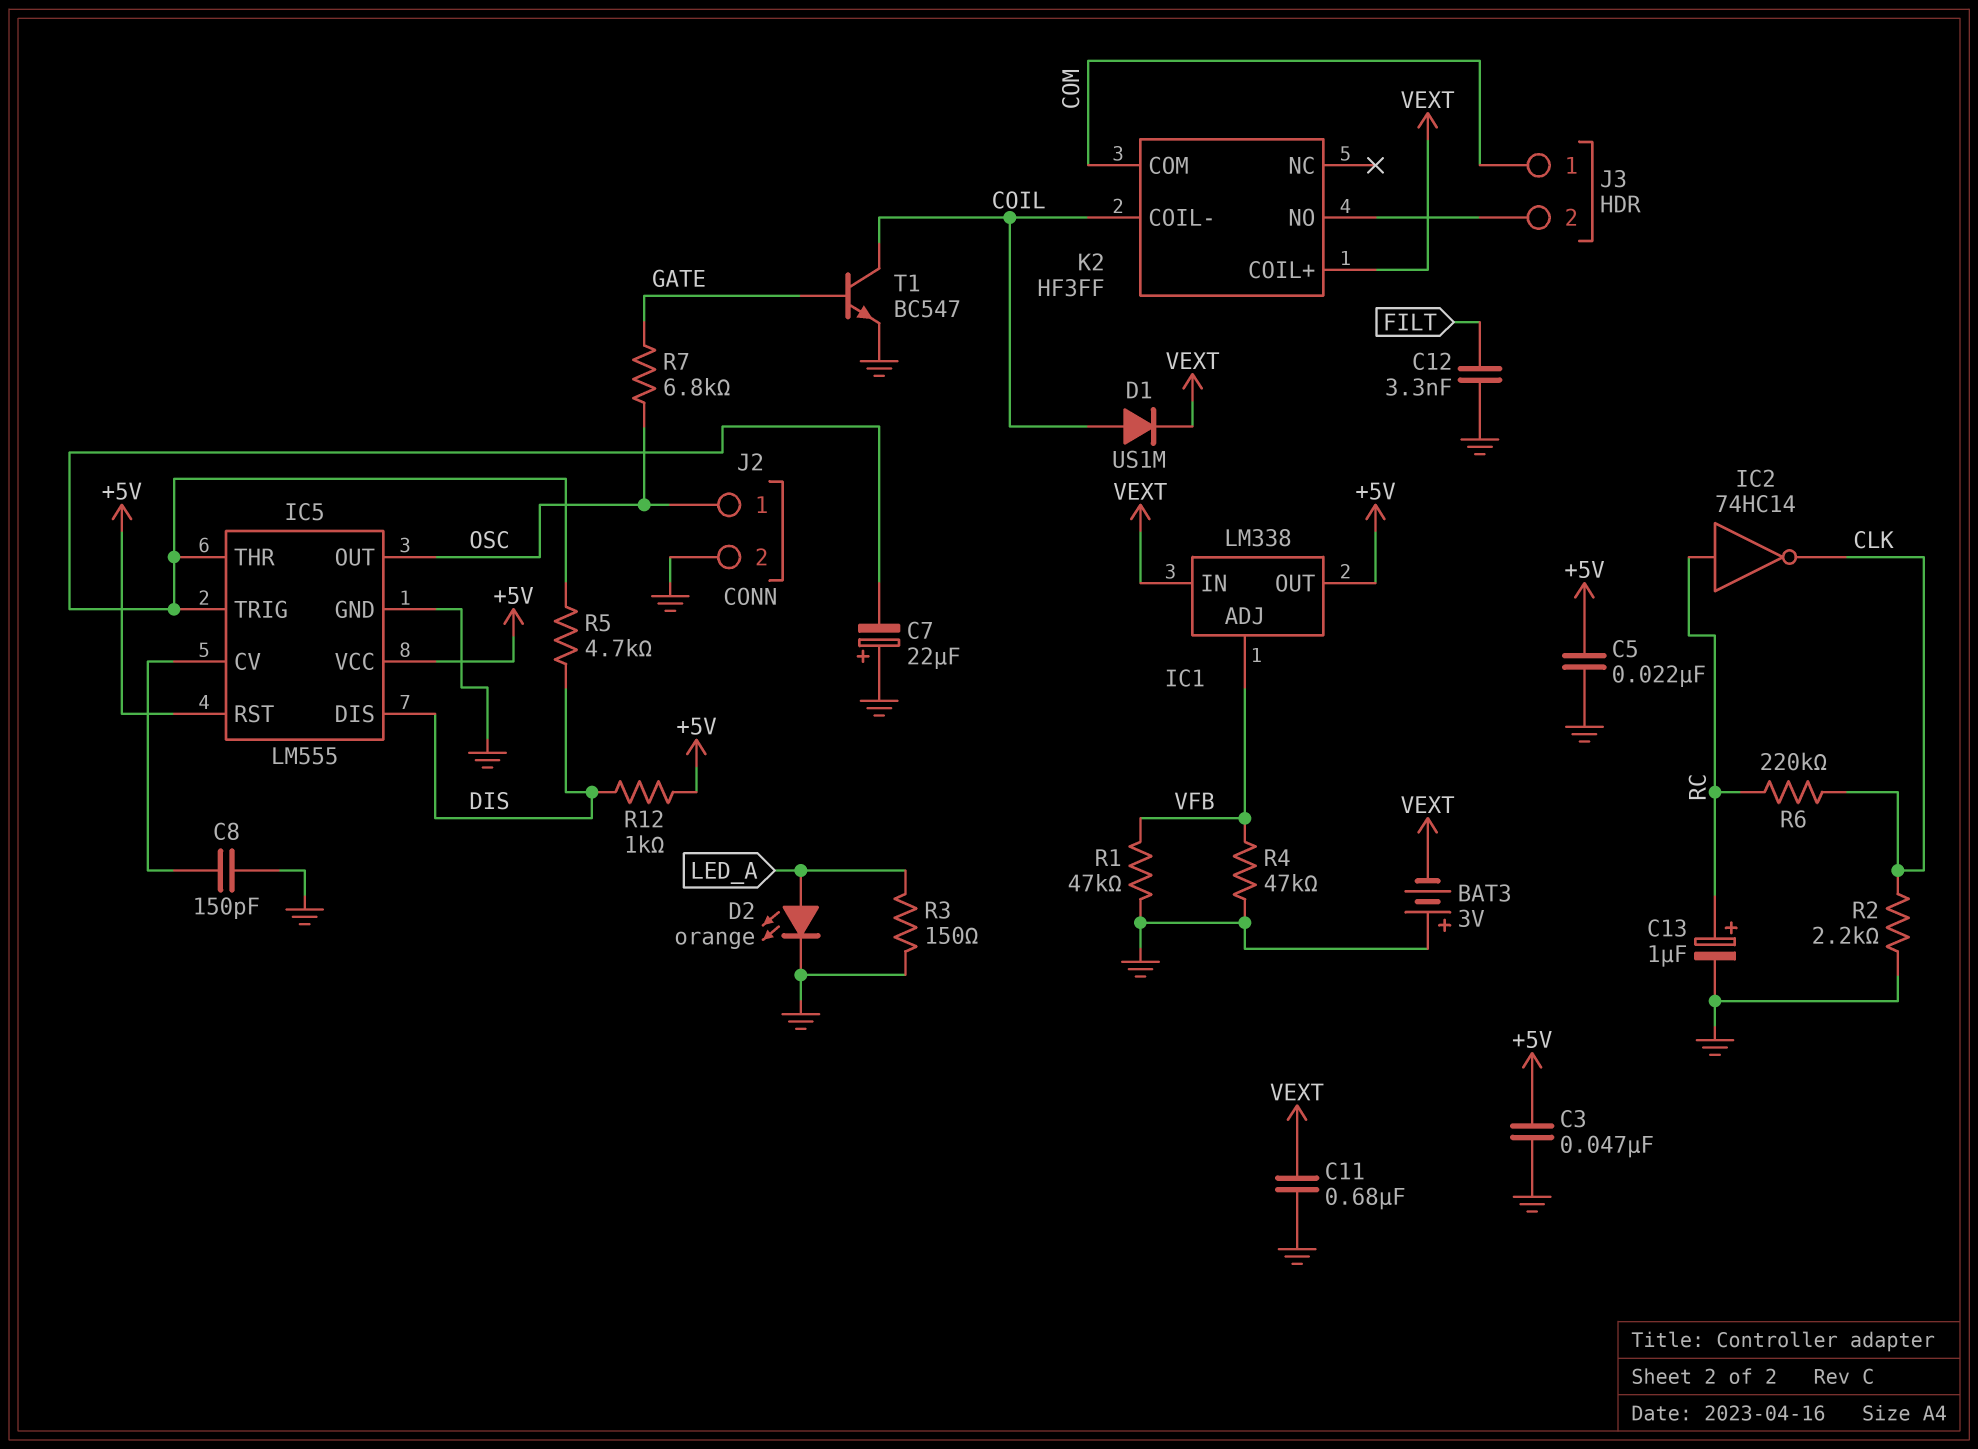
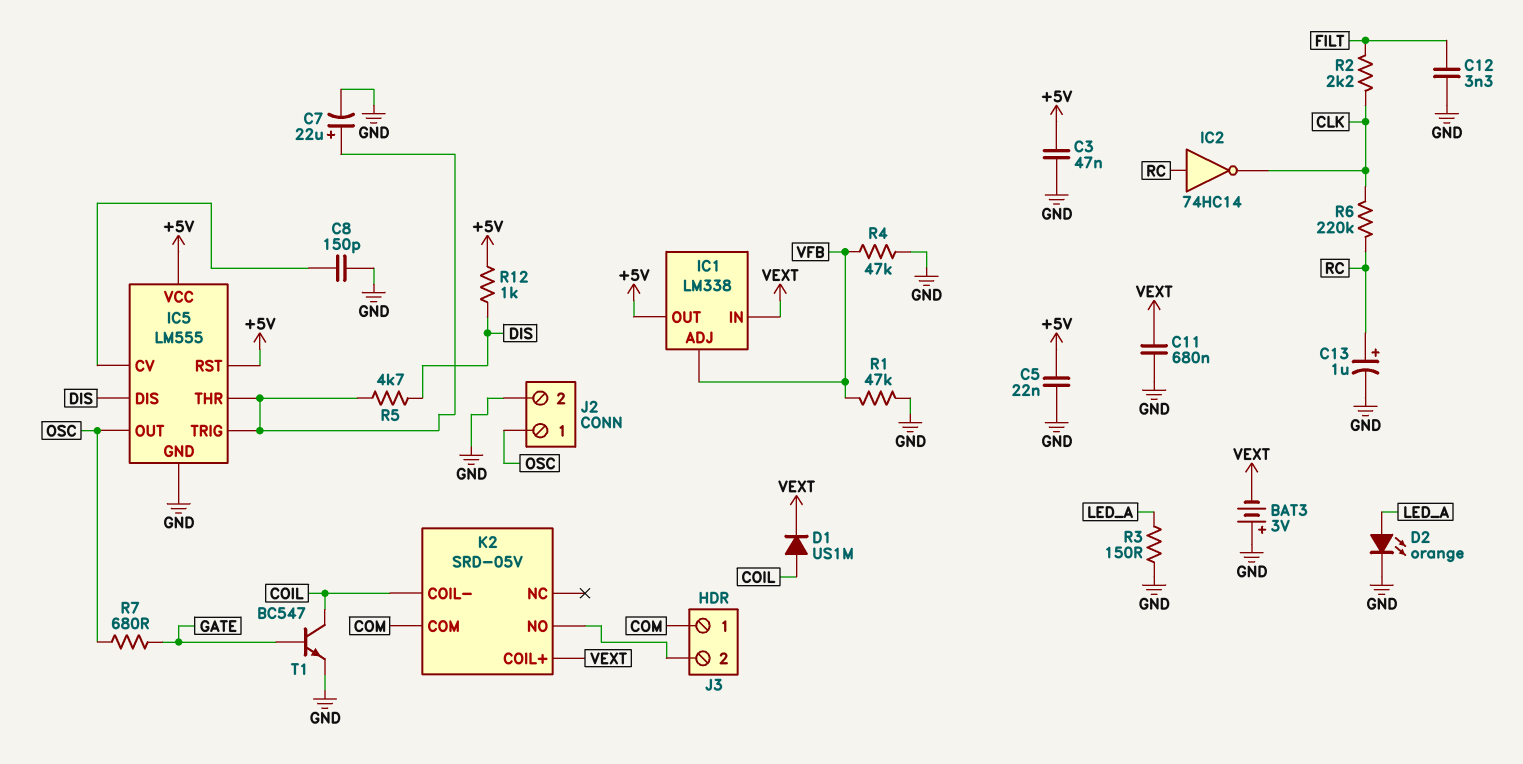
C7: 22uF (plus GND, minus IC5/THR) -> 22uF (plus IC5/THR, minus GND)
K2: HF3FF -> SRD-05V
R2: 2.2k (CLK, GND) -> 2.2k (CLK, FILT)
R7: 6.8k (GATE, OSC) -> 680 (GATE, OSC)

